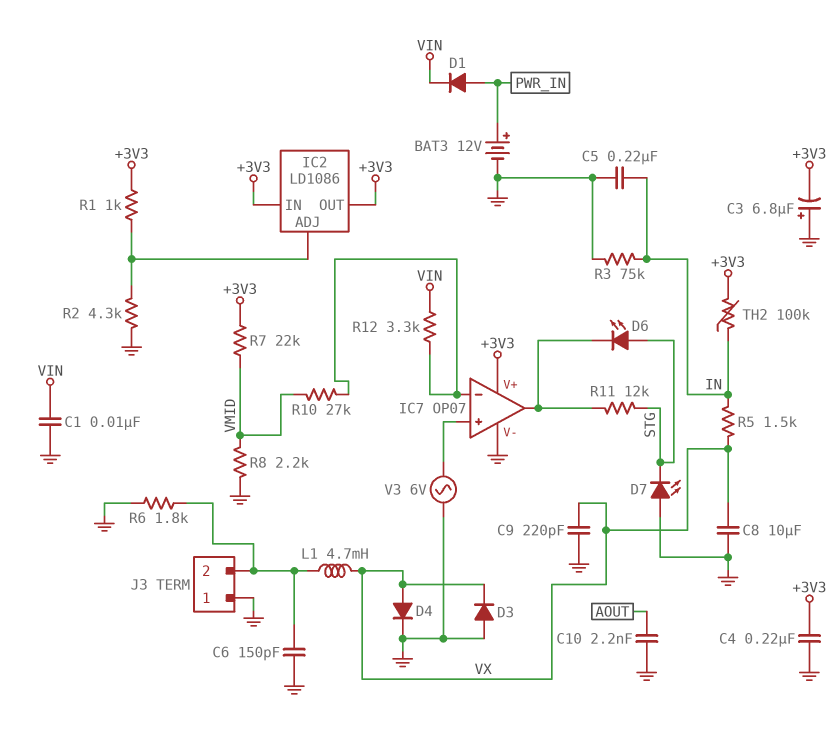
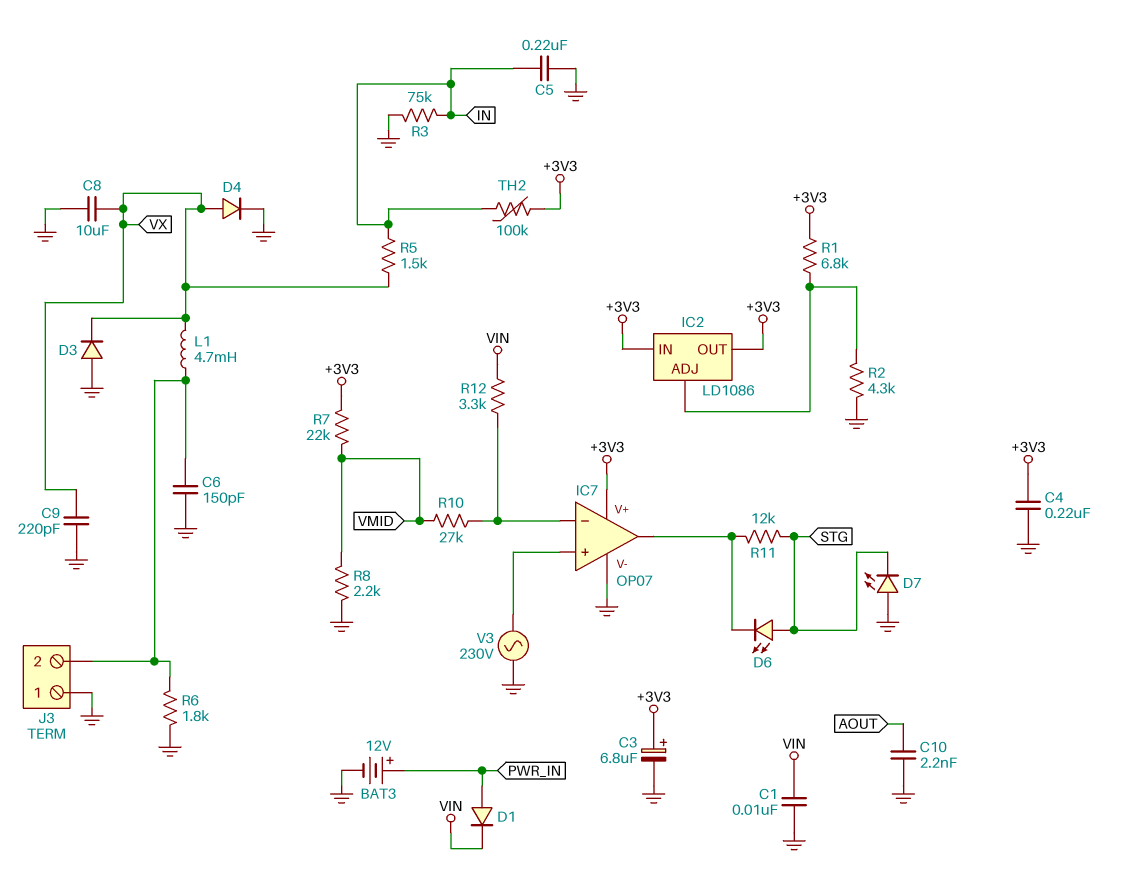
C3: 6.8uF (plus GND, minus +3V3) -> 6.8uF (plus +3V3, minus GND)
R1: 1k (+3V3, IC2/ADJ) -> 6.8k (+3V3, IC2/ADJ)
V3: AC 6V (GND, IC7/in+) -> AC 230V (GND, IC7/in+)

